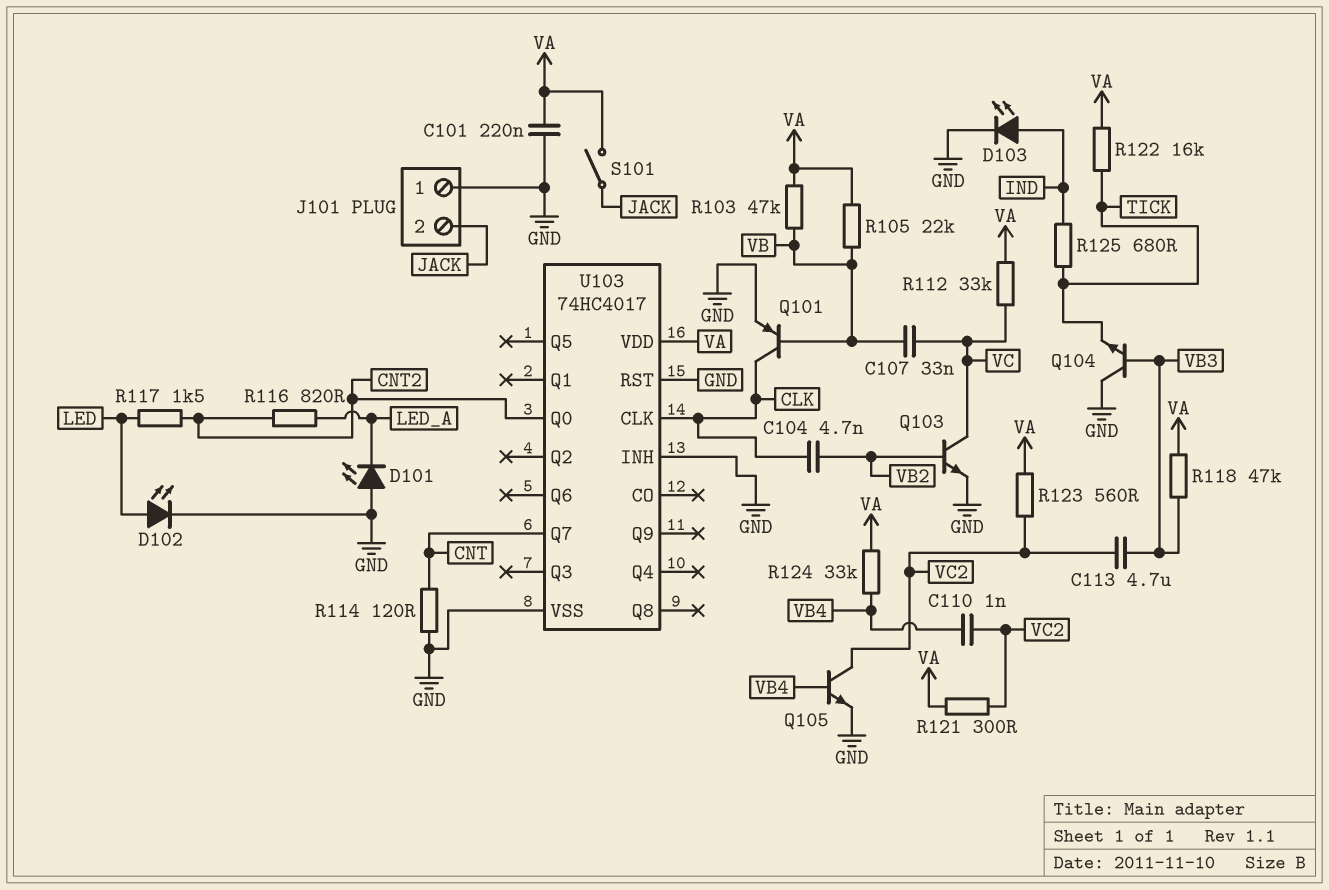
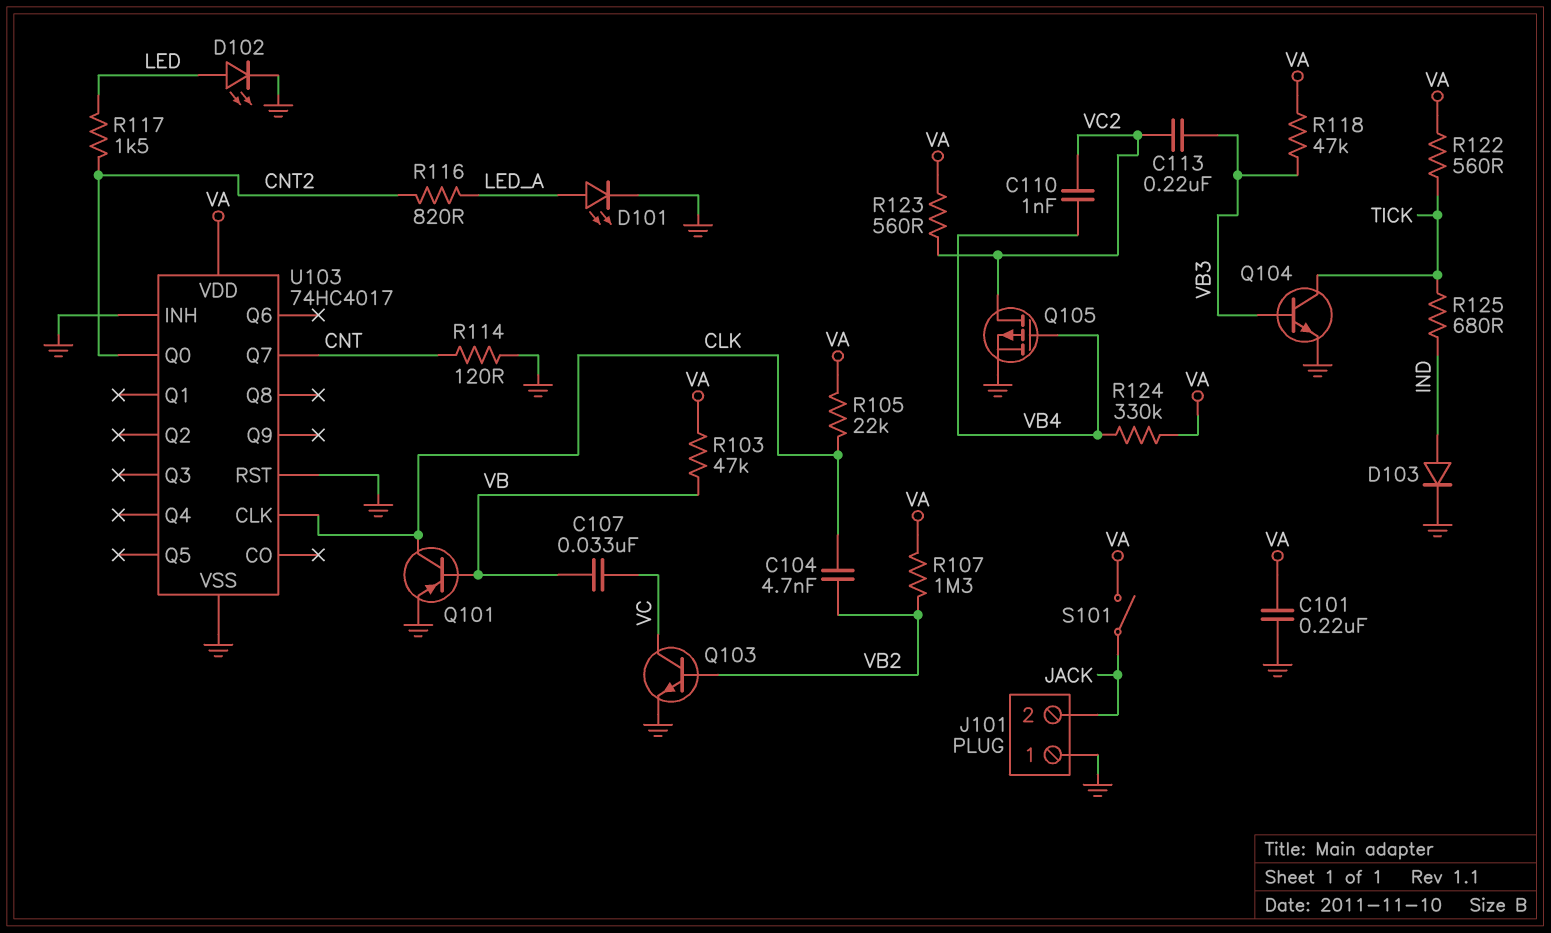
C113: 4.7uF (VB3, VC2) -> 220nF (VB3, VC2)
D101: LED (A GND, K LED_A) -> LED (A LED_A, K GND)
D103: LED (A IND, K GND) -> diode (A IND, K GND)
Q104: NPN (B VB3, C GND, E TICK) -> NPN (B VB3, C TICK, E GND)
Q105: NPN (B VB4, C VC2, E GND) -> PMOS (G VB4, D VC2, S GND)
R105: 22k (VA, VB) -> 22k (CLK, VA)
R107: none -> 1.3M (VA, VB2)
R112: 33k (VA, VC) -> none
R121: 300 (VA, VC2) -> none
R122: 16k (TICK, VA) -> 560 (TICK, VA)
R124: 33k (VA, VB4) -> 330k (VA, VB4)

